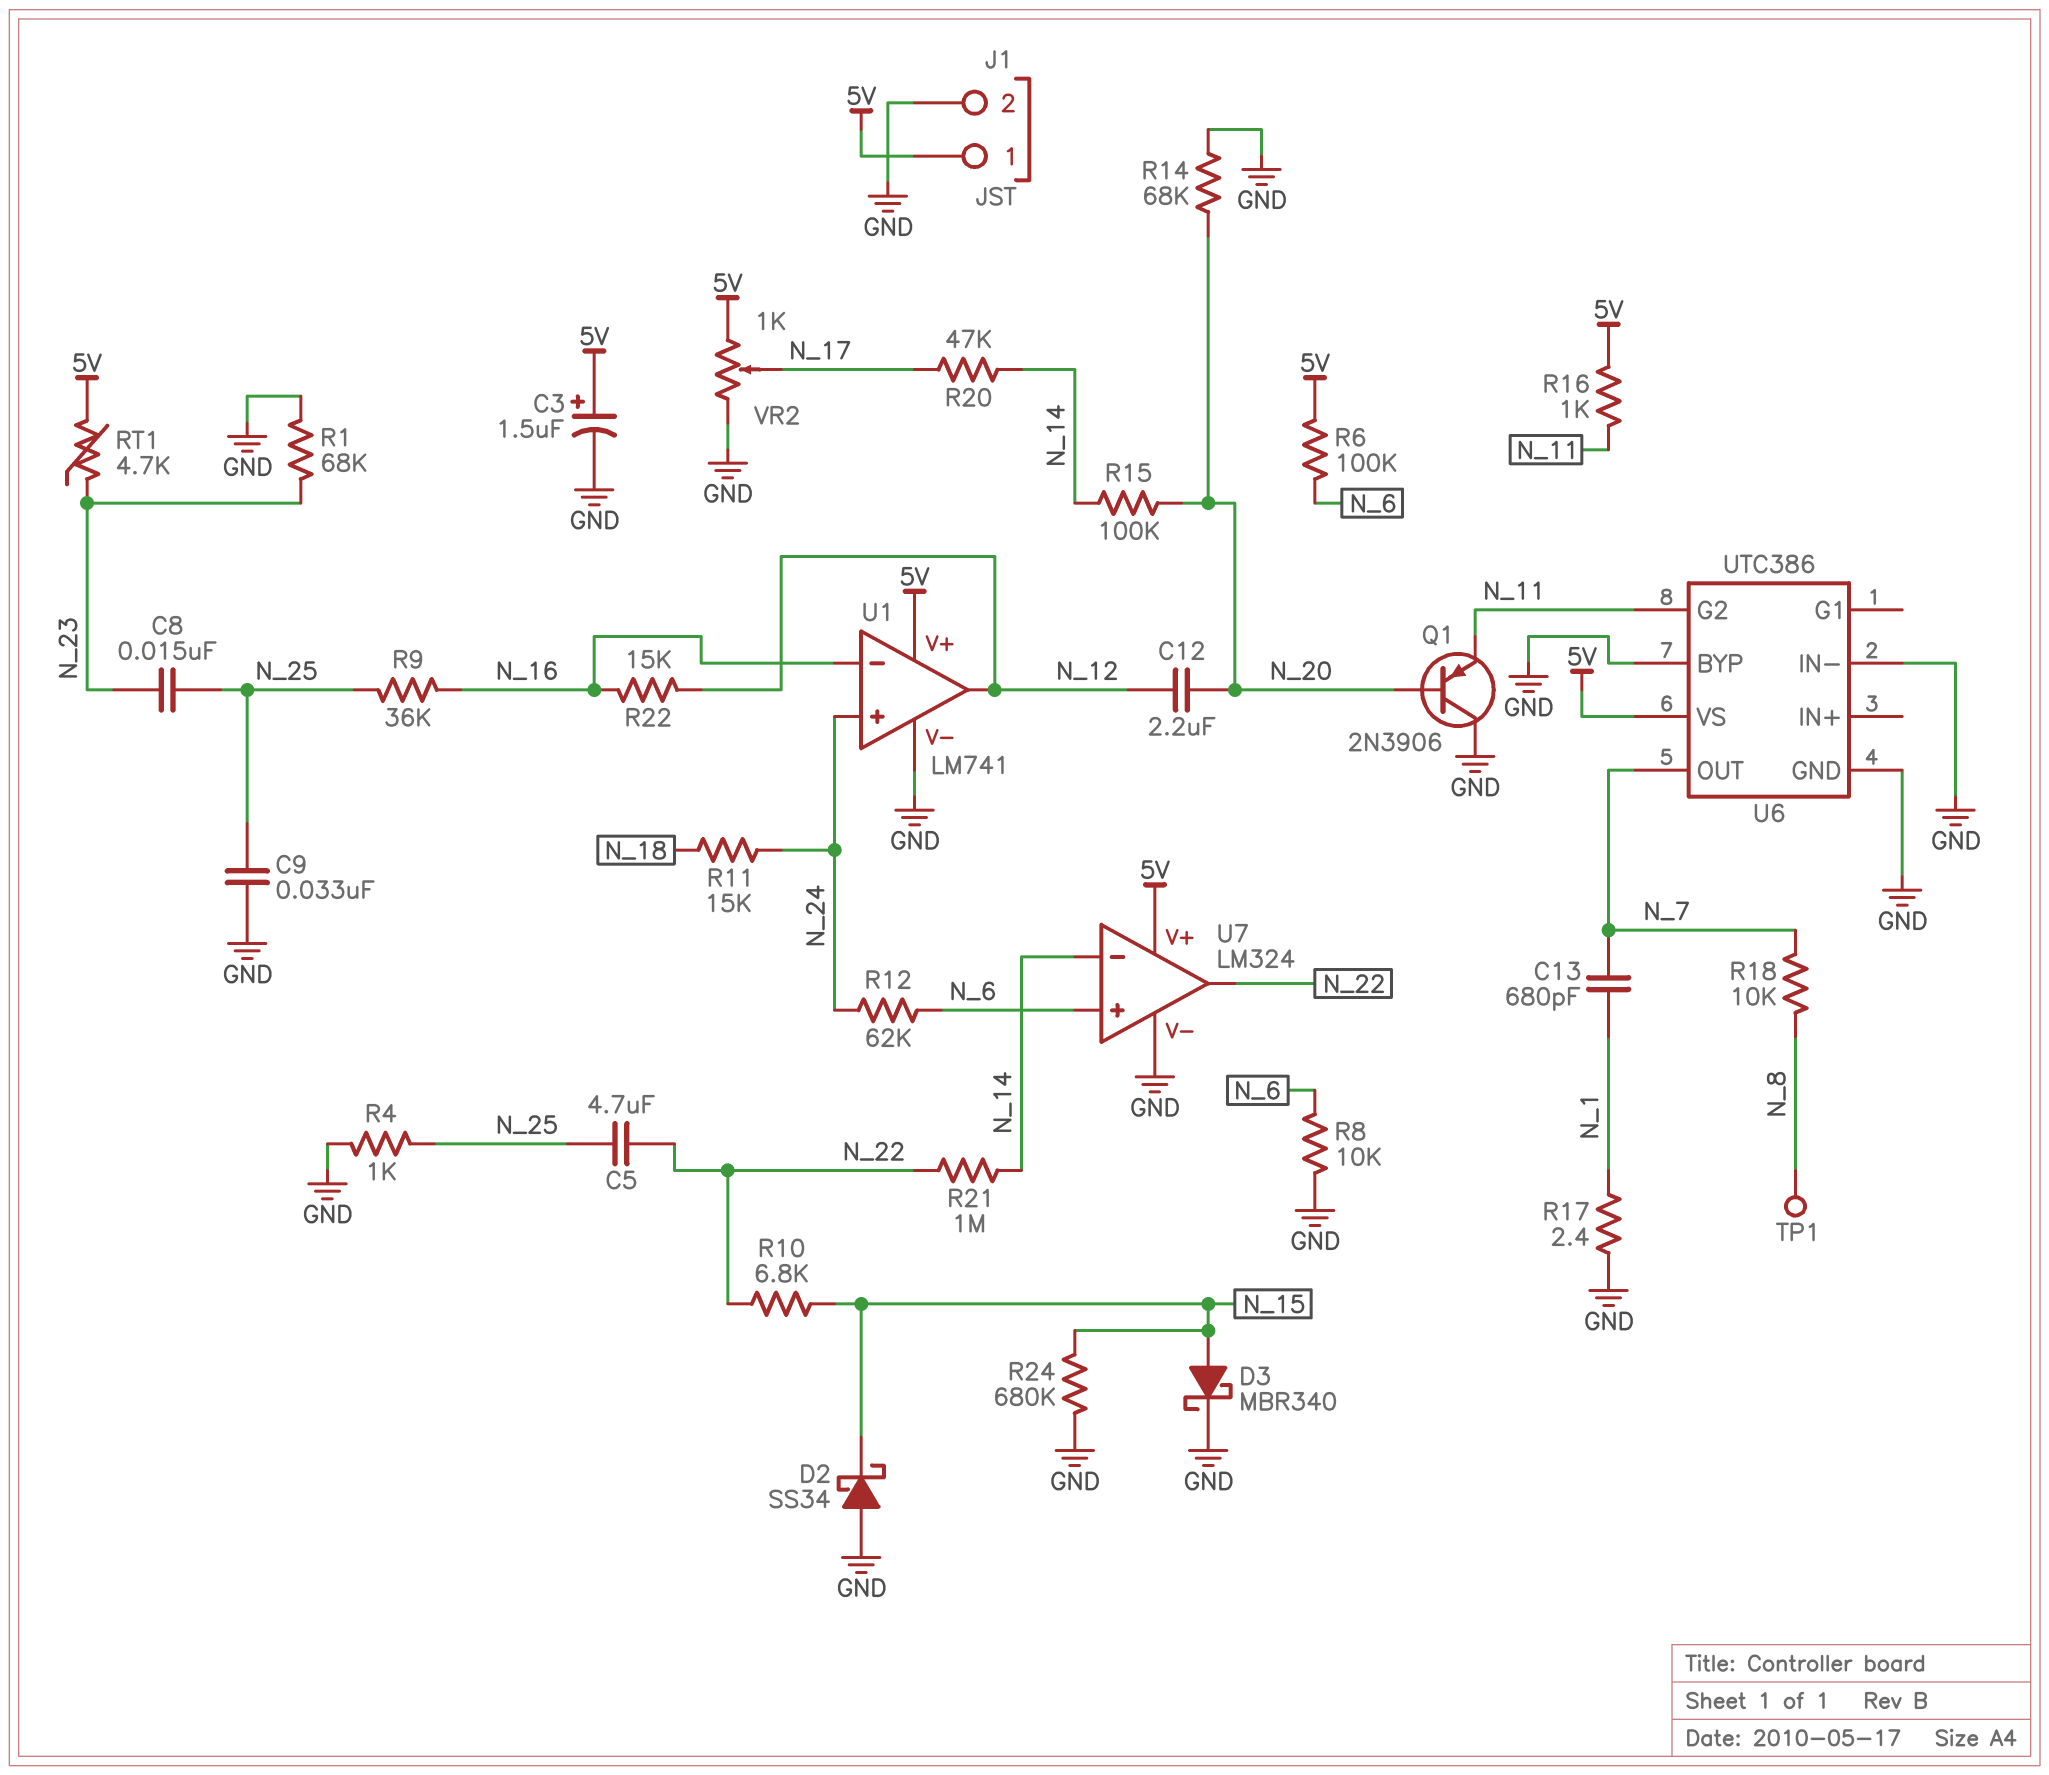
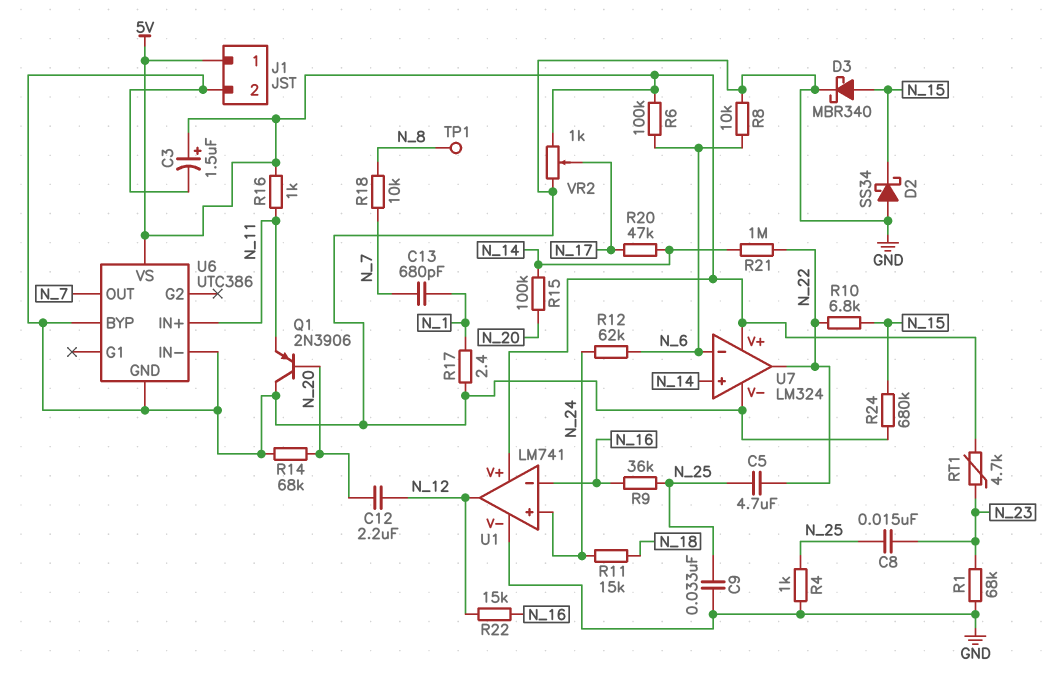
U6 pin G2: N_11 -> none
U6 pin IN+: none -> N_11
U7 pin in+: N_6 -> N_14
U7 pin in-: N_14 -> N_6

